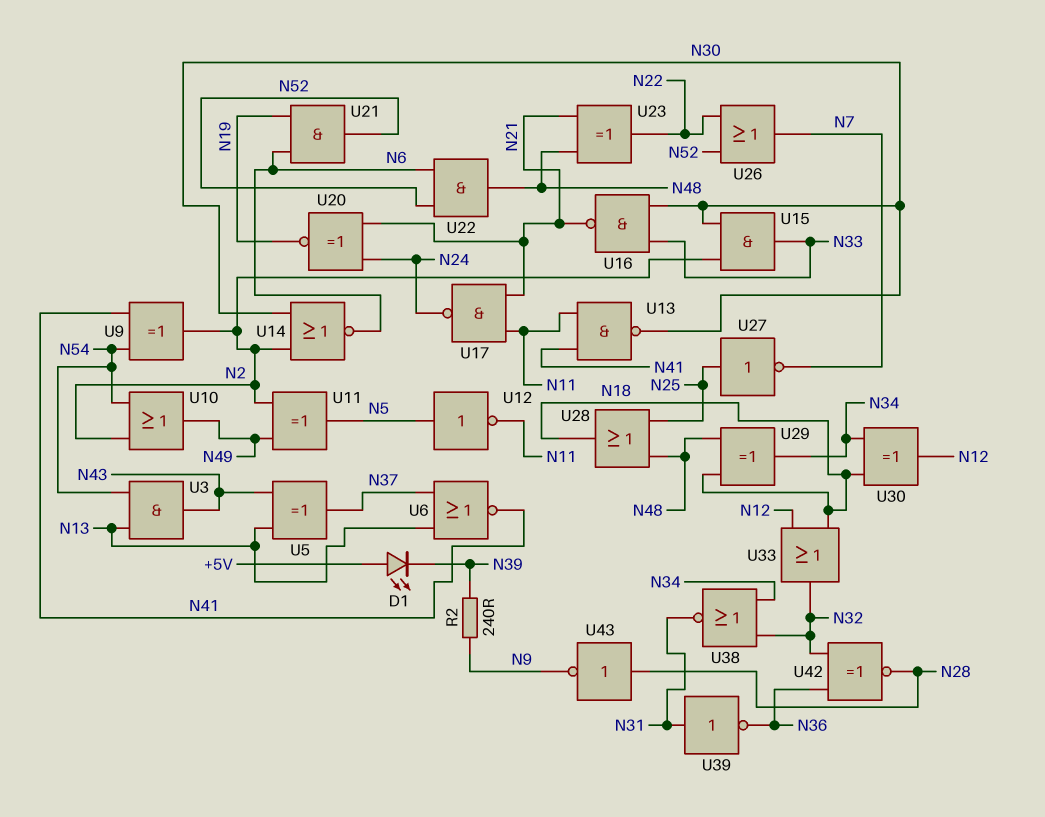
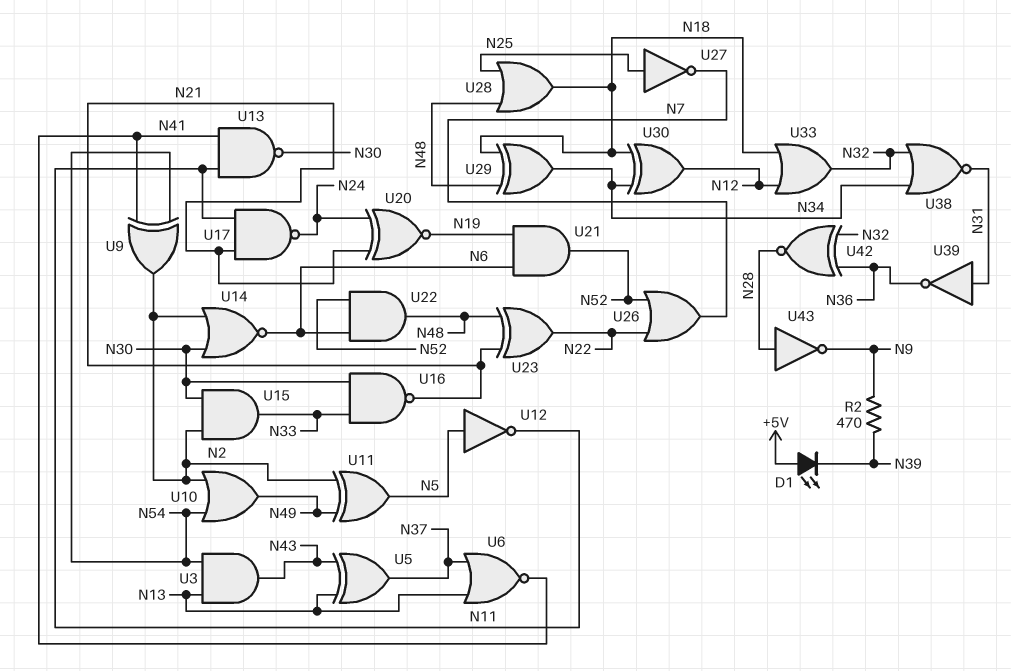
R2: 240 (N9, N39) -> 470 (N9, N39)

